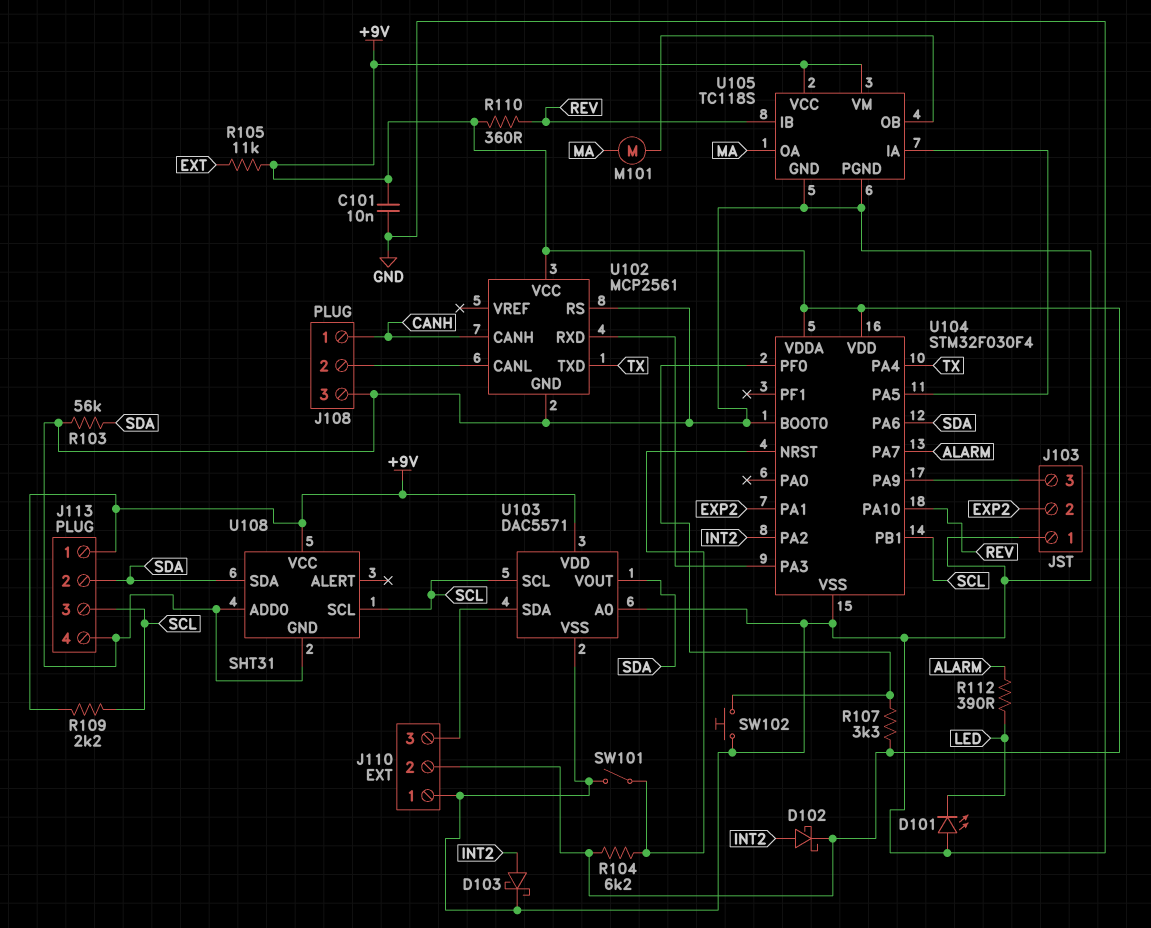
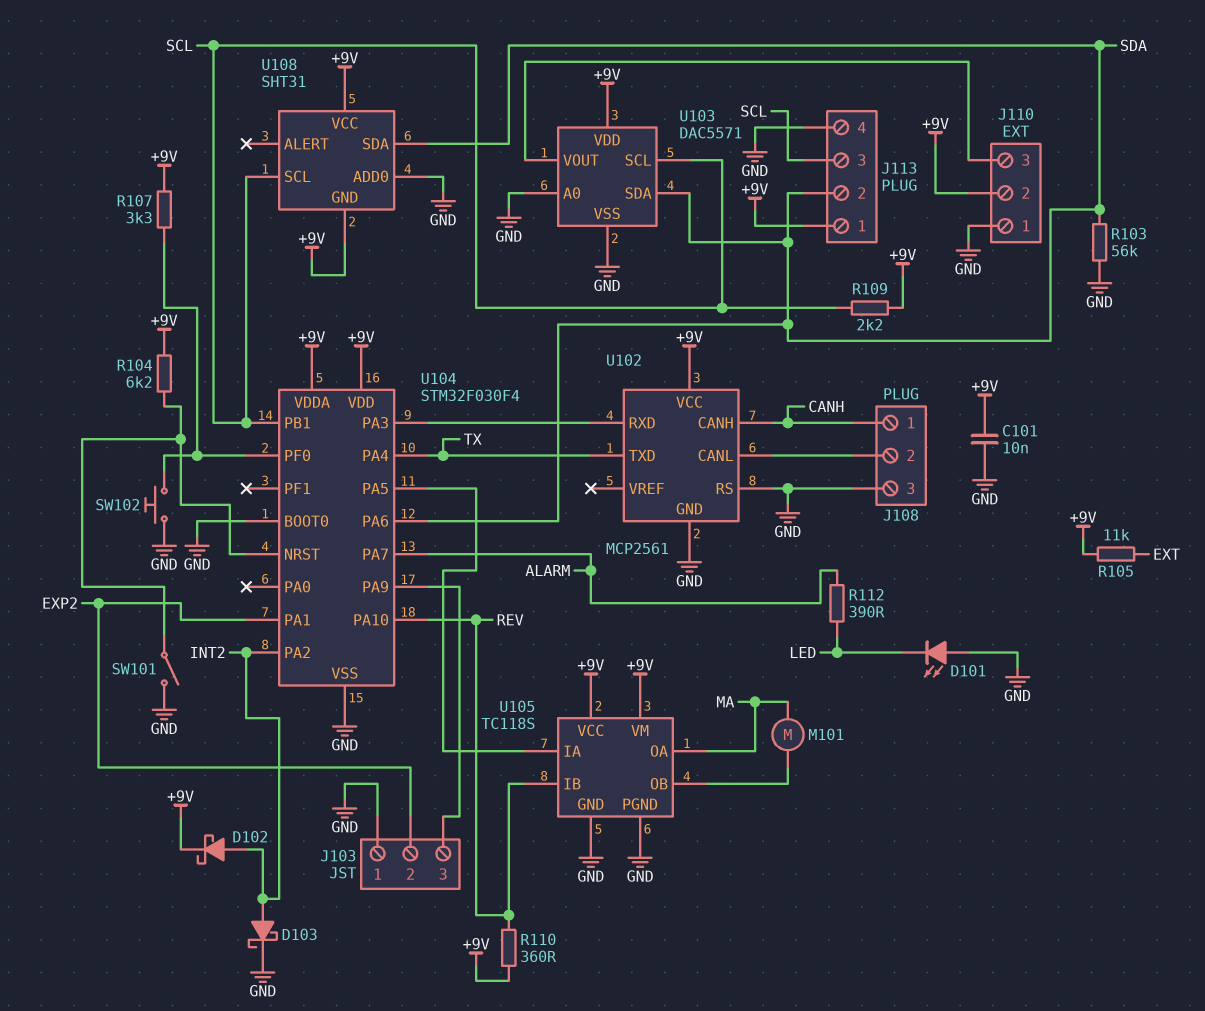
U103 pin SDA: J110/3 -> SDA
U103 pin VOUT: SDA -> J110/3
U108 pin GND: GND -> +9V

